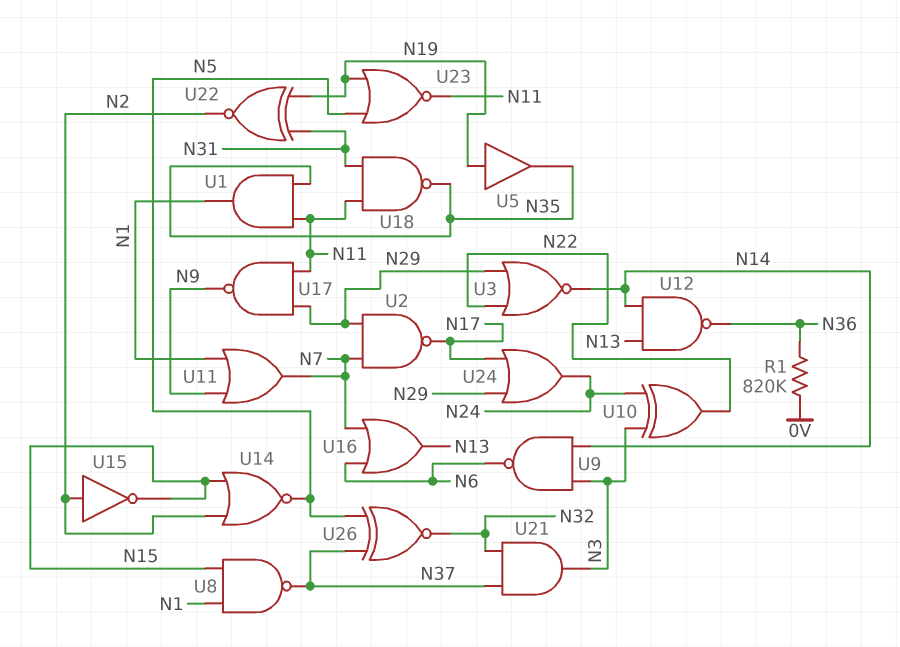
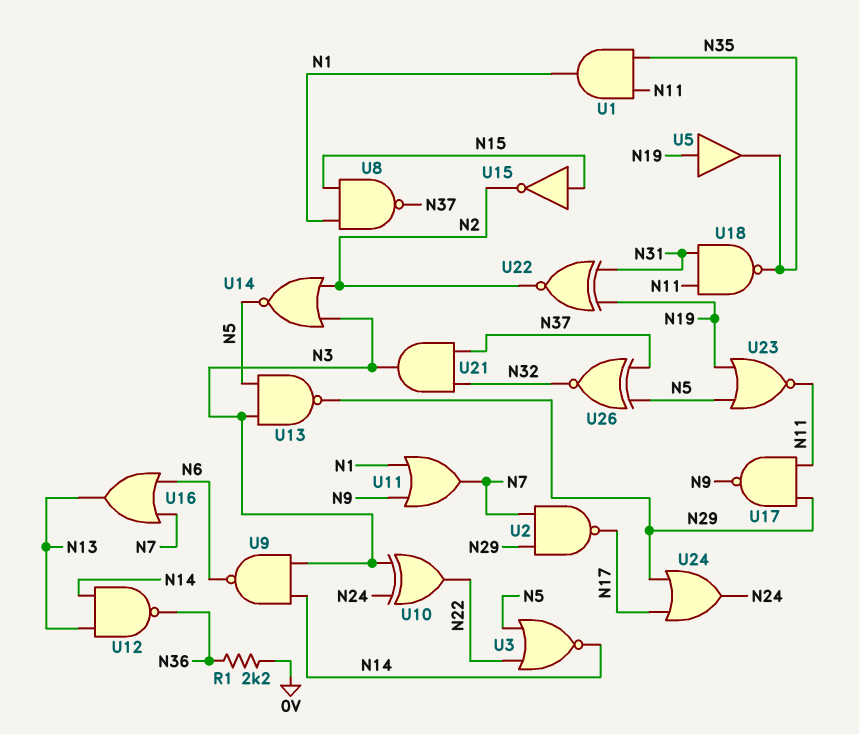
R1: 820k (0V, N36) -> 2.2k (0V, N36)
U3: NOR (in N22, in N29, out N14) -> NOR (in N5, in N22, out N14)
U13: none -> NAND (in N3, in N5, out N29)
U14: NOR (in N2, in N15, out N5) -> NOR (in N2, in N3, out N5)
U15: NOT (in N2, out N15) -> NOT (in N15, out N2)

